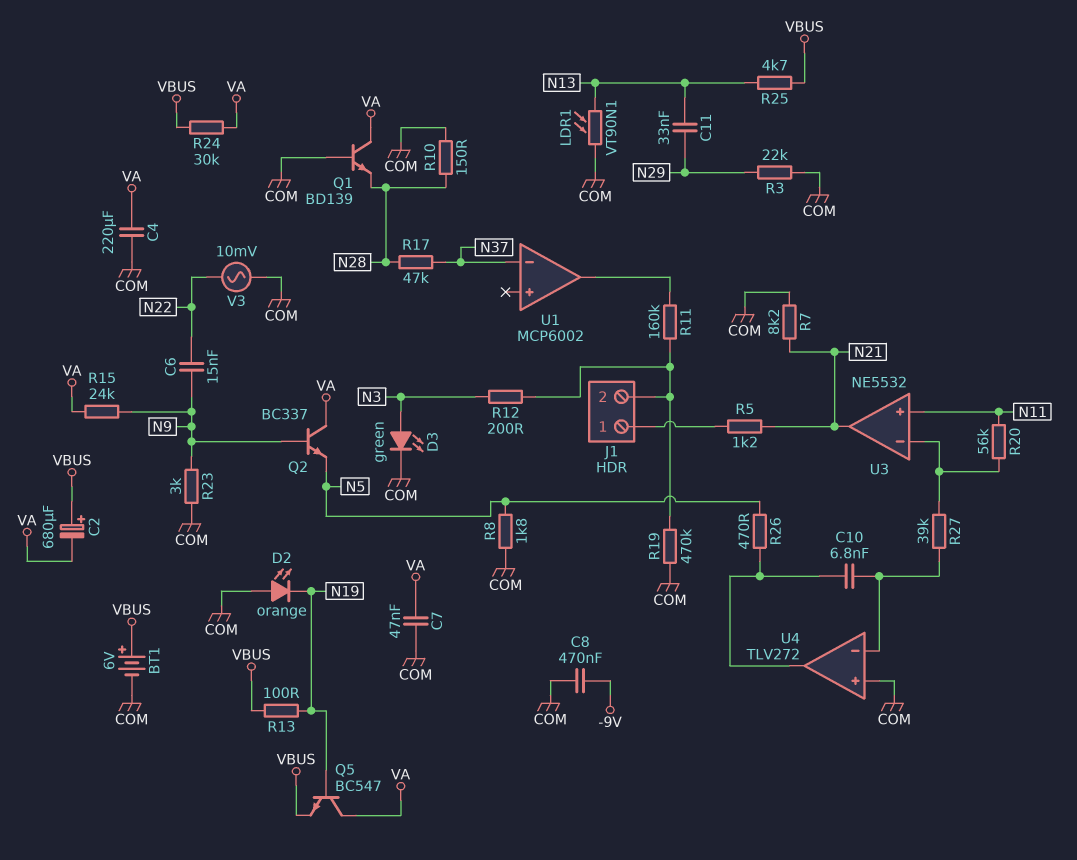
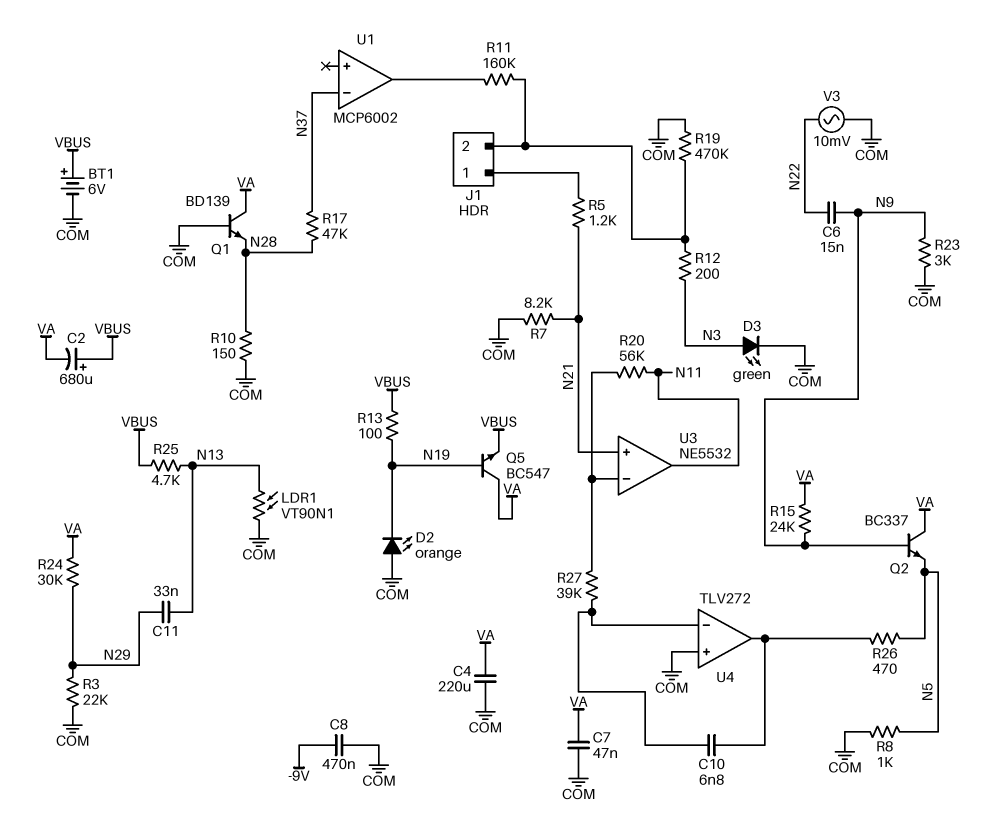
R8: 1.8k (COM, N5) -> 1k (COM, N5)
R24: 30k (VA, VBUS) -> 30k (N29, VA)
U3 pin in+: N11 -> N21
U3 pin out: N21 -> N11

